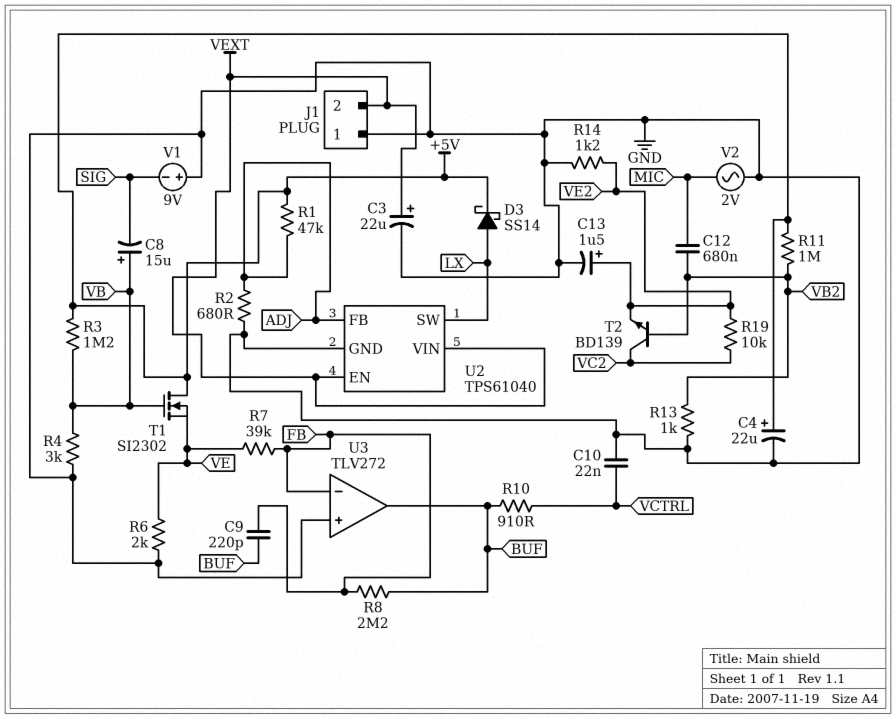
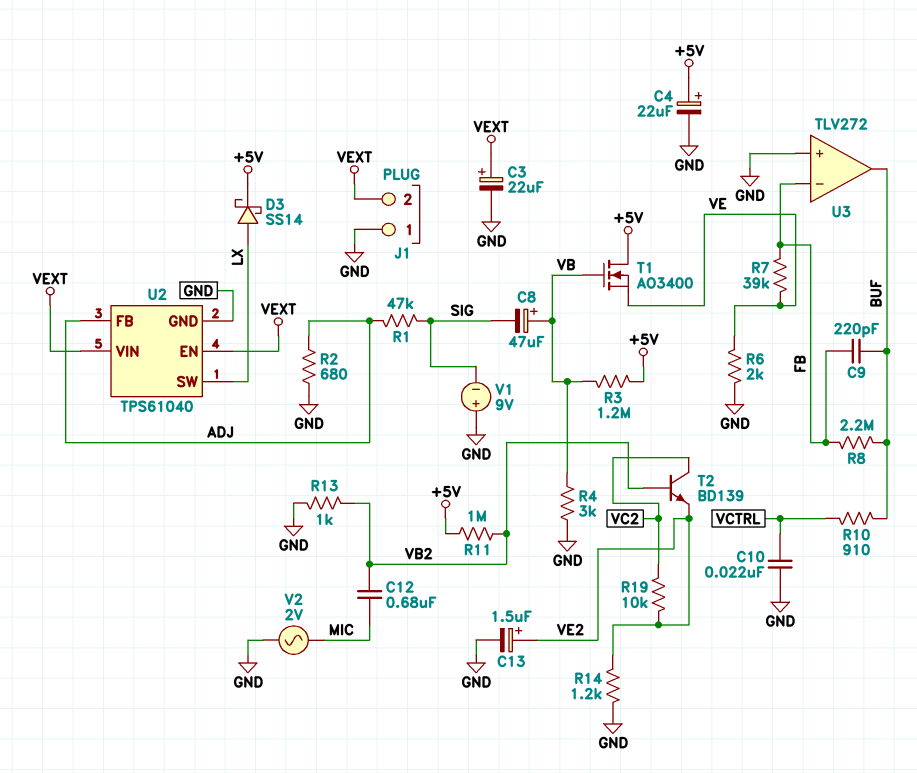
C8: 15uF (plus VB, minus SIG) -> 47uF (plus VB, minus SIG)
R1: 47k (+5V, ADJ) -> 47k (ADJ, SIG)
T1: NMOS SI2302 (G VB, D +5V, S VE) -> NMOS AO3400 (G VB, D +5V, S VE)

